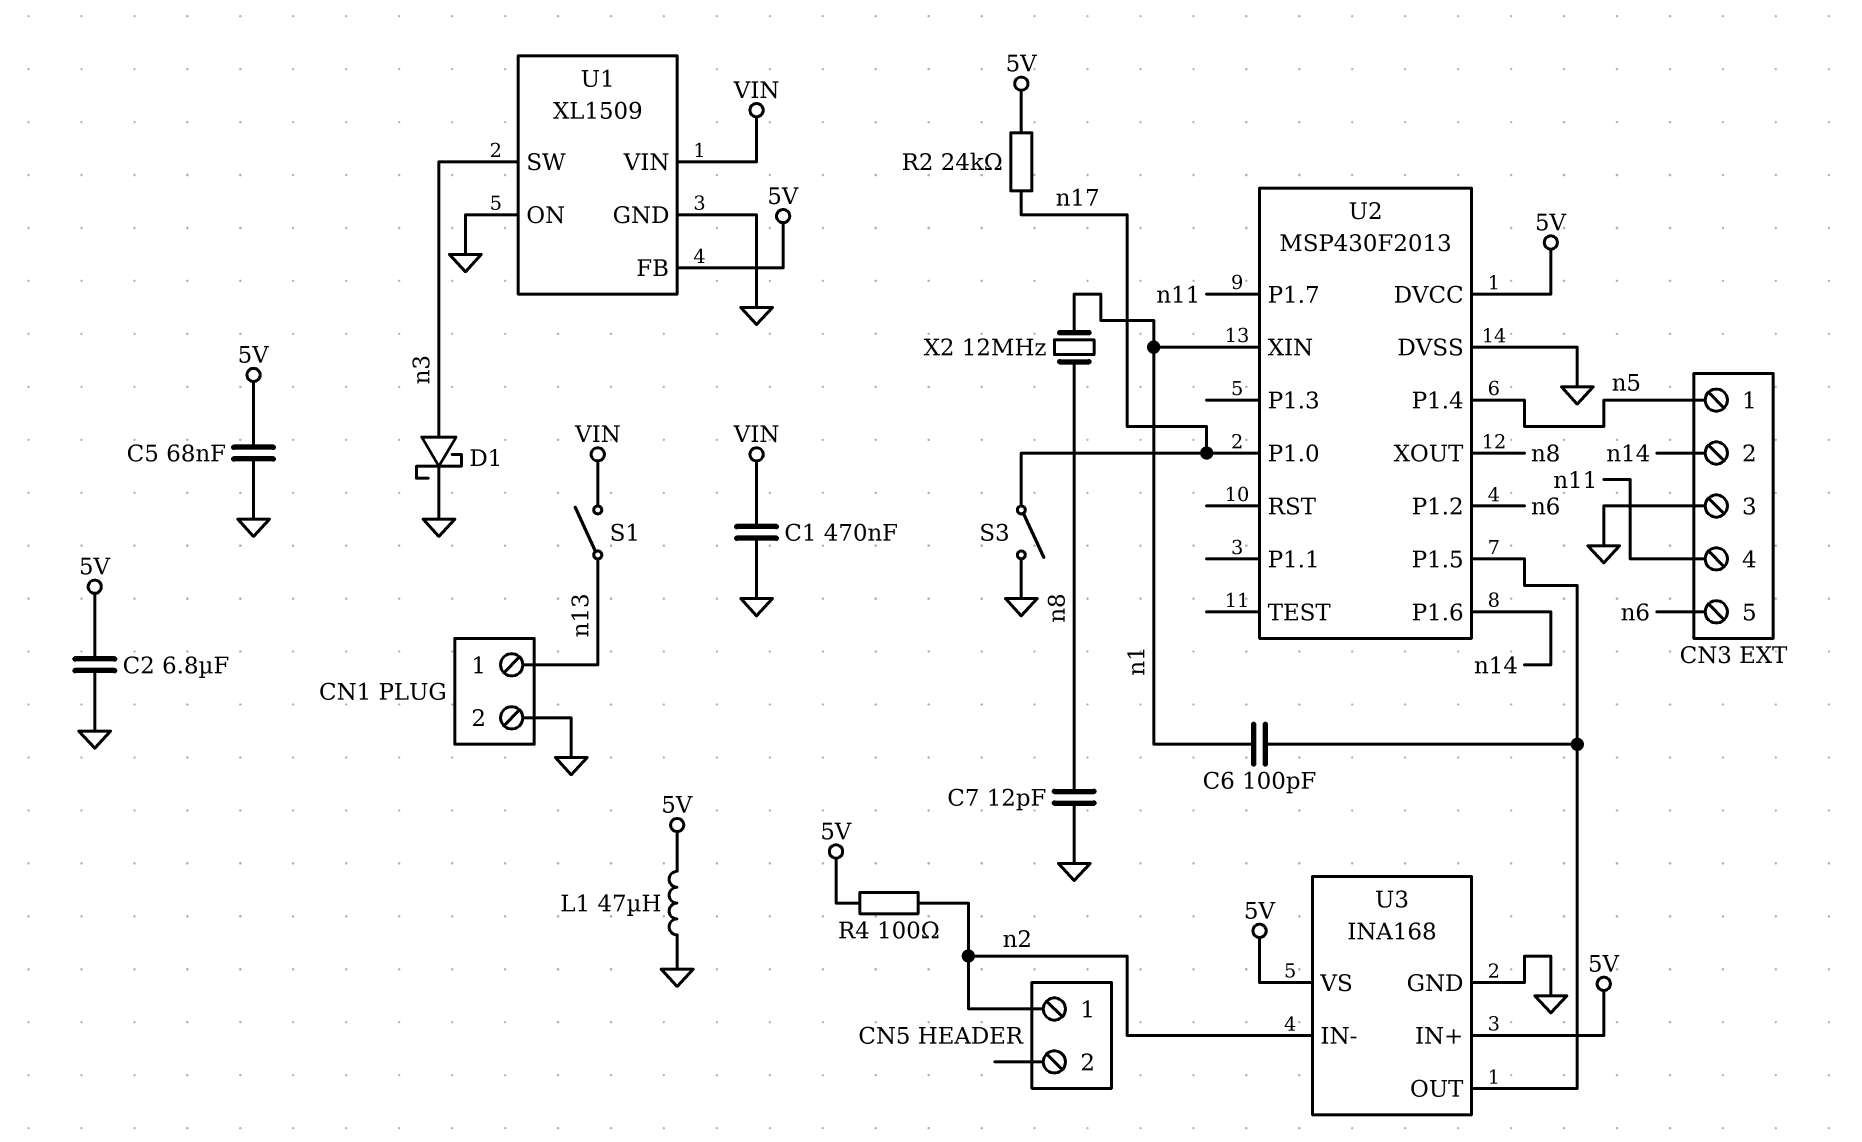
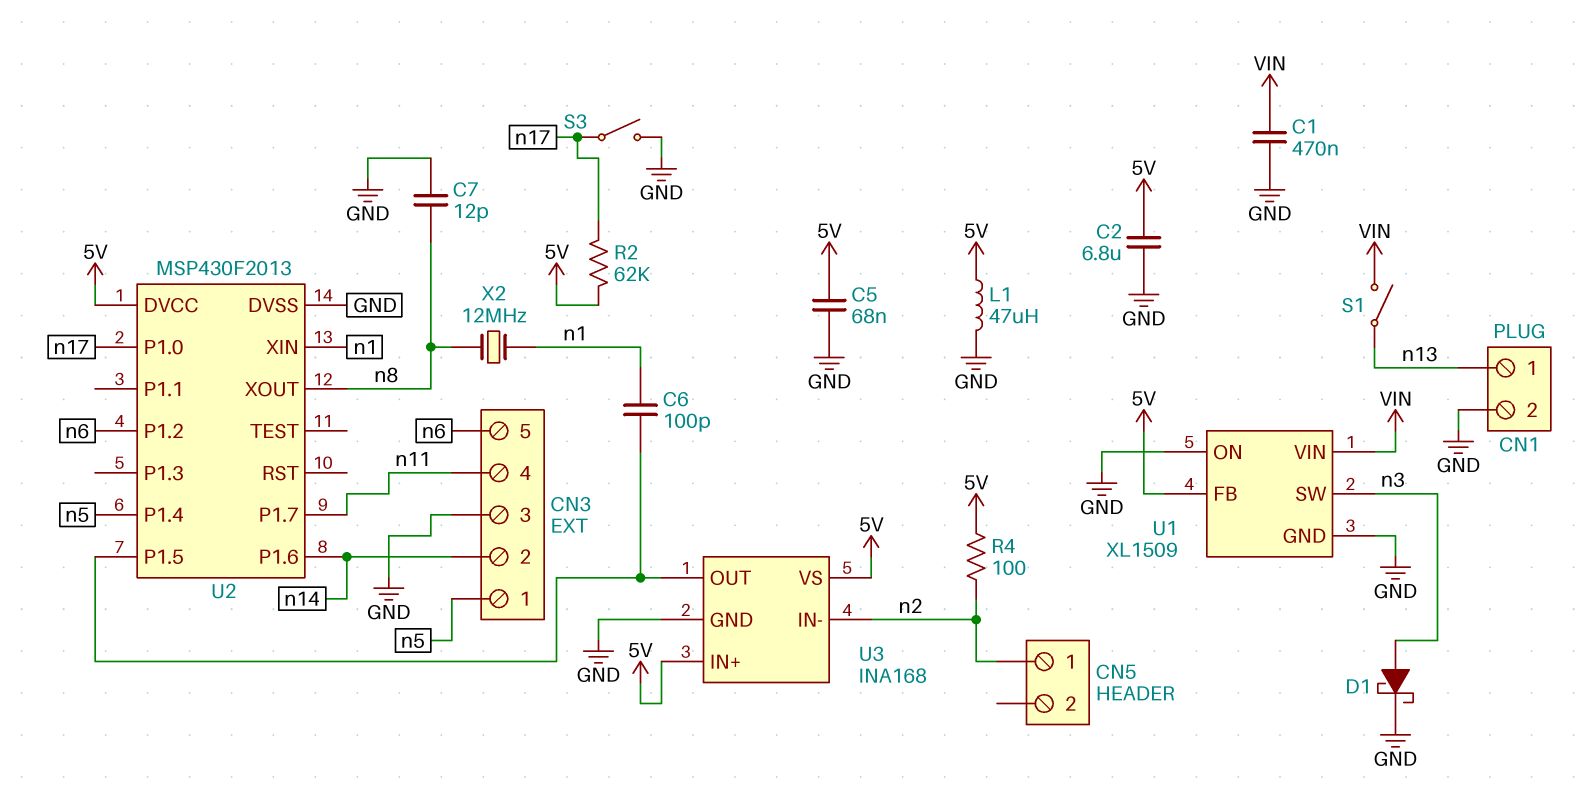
R2: 24k (5V, n17) -> 62k (5V, n17)

